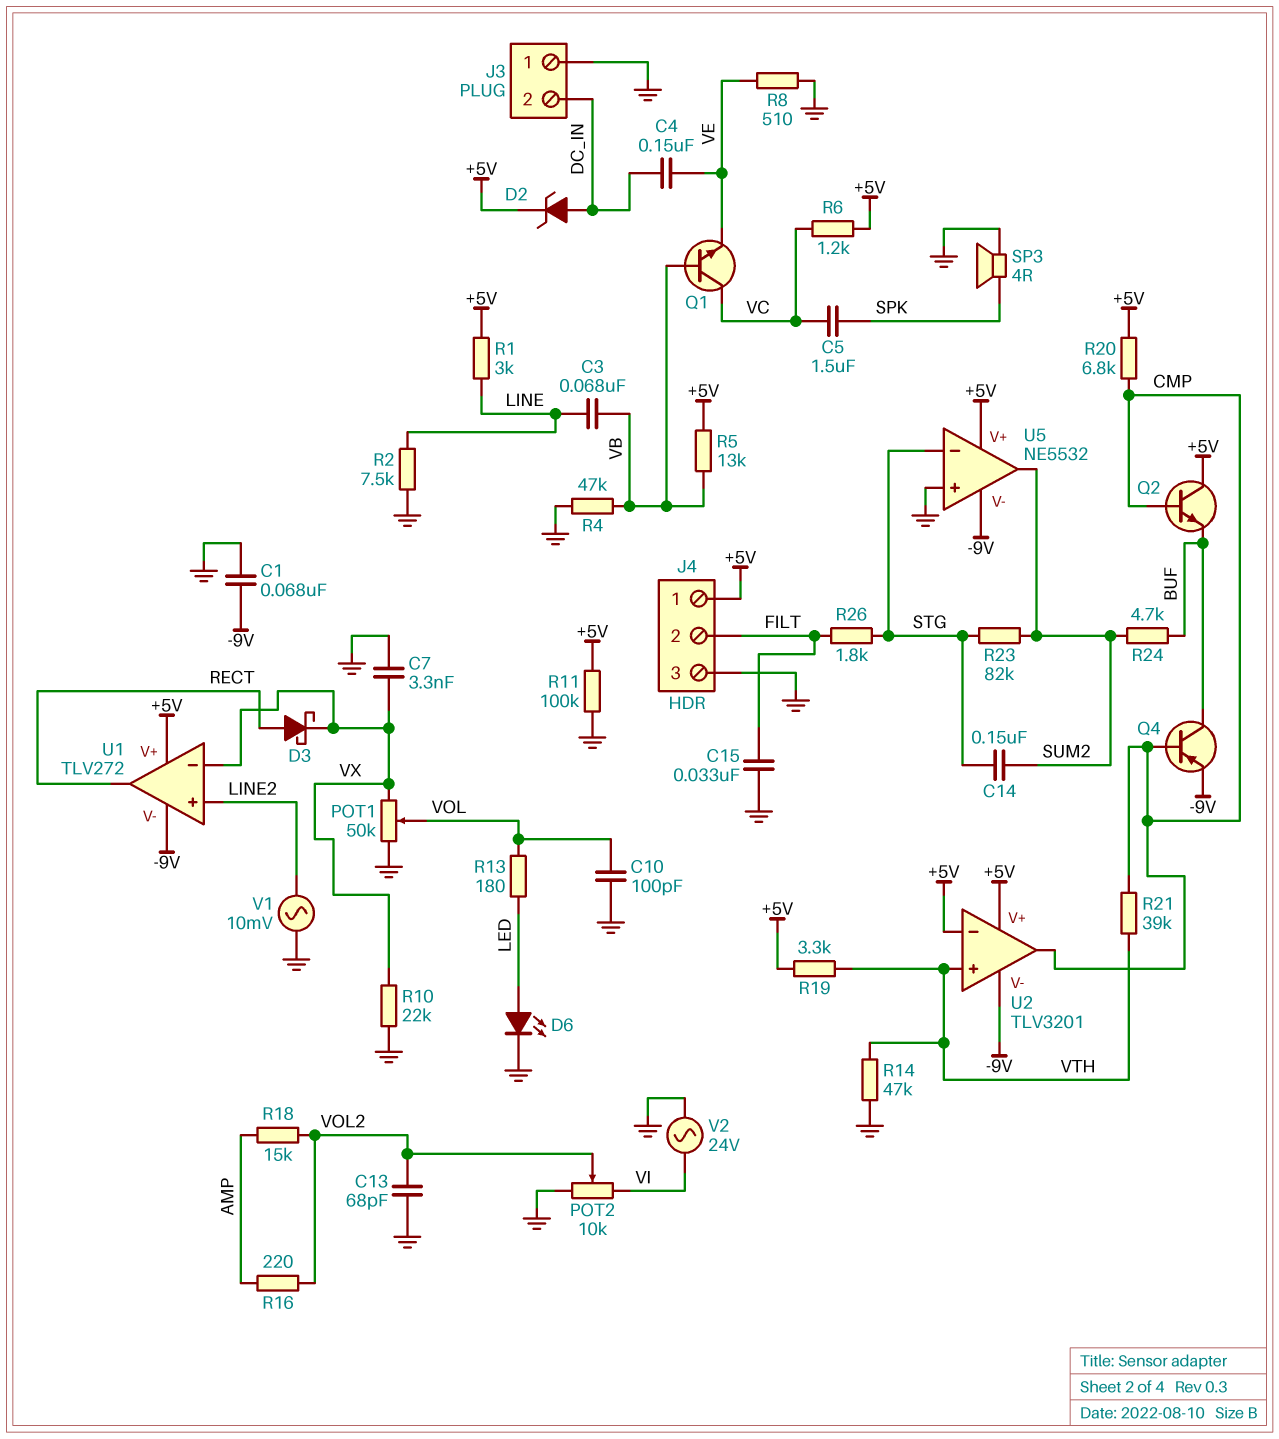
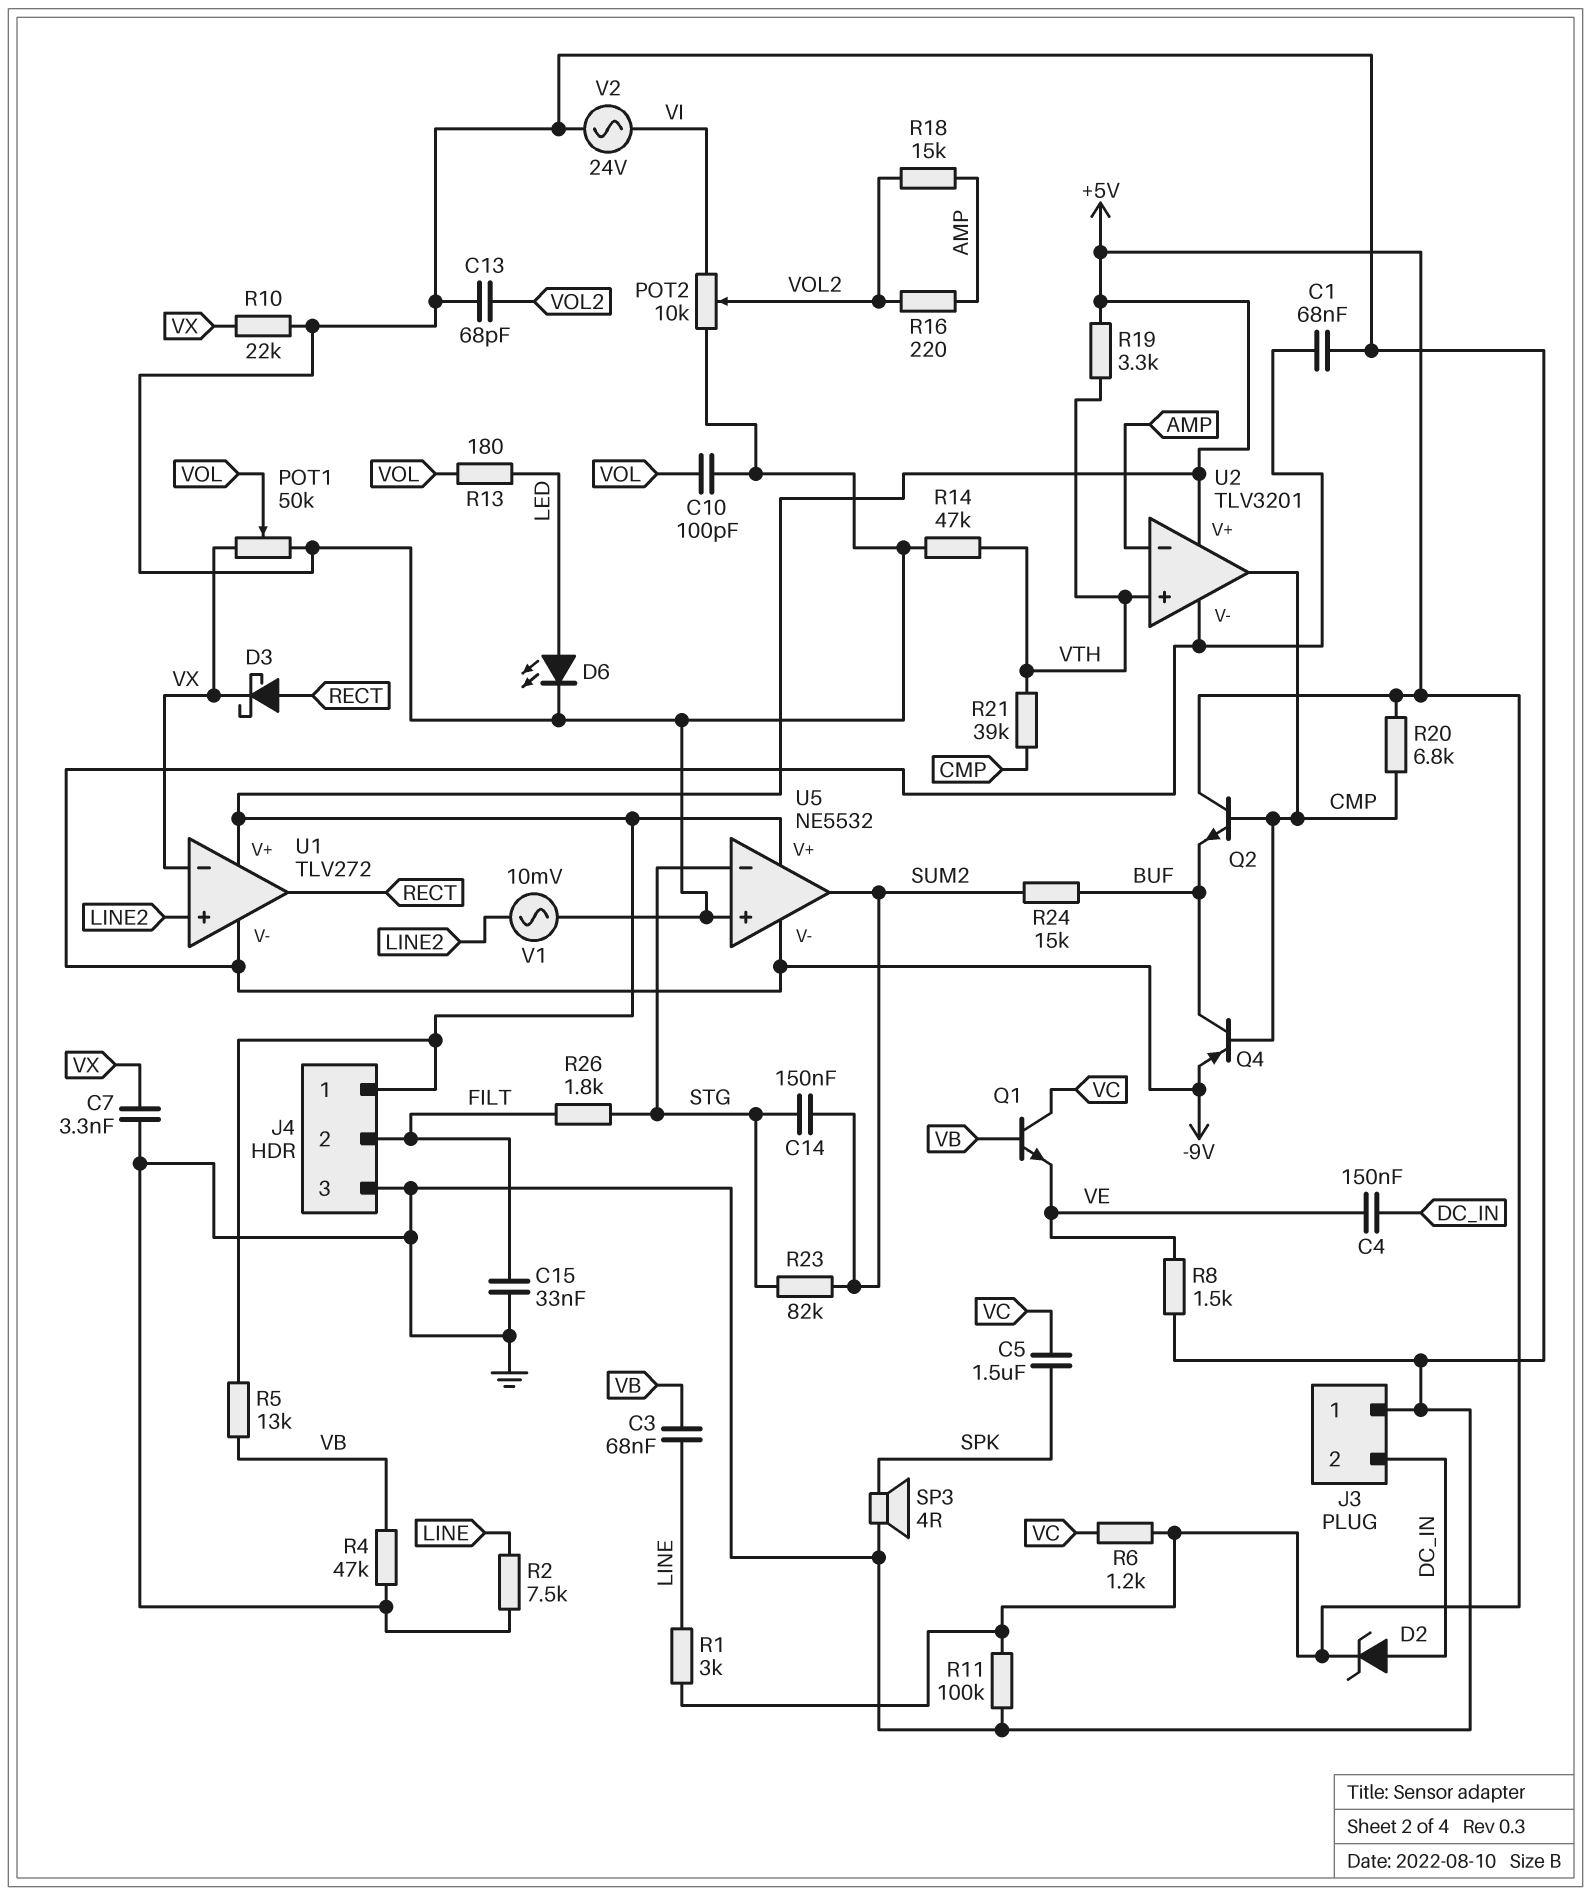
R8: 510 (GND, VE) -> 1.5k (GND, VE)
R24: 4.7k (BUF, SUM2) -> 15k (BUF, SUM2)
U2 pin in-: +5V -> AMP

